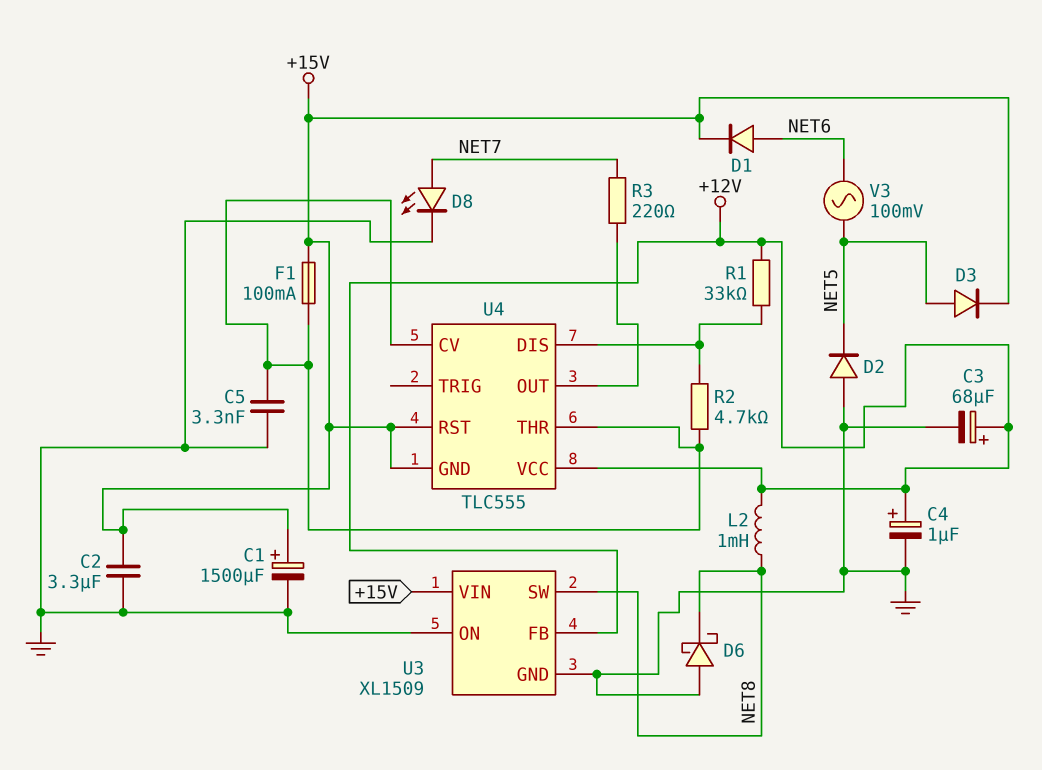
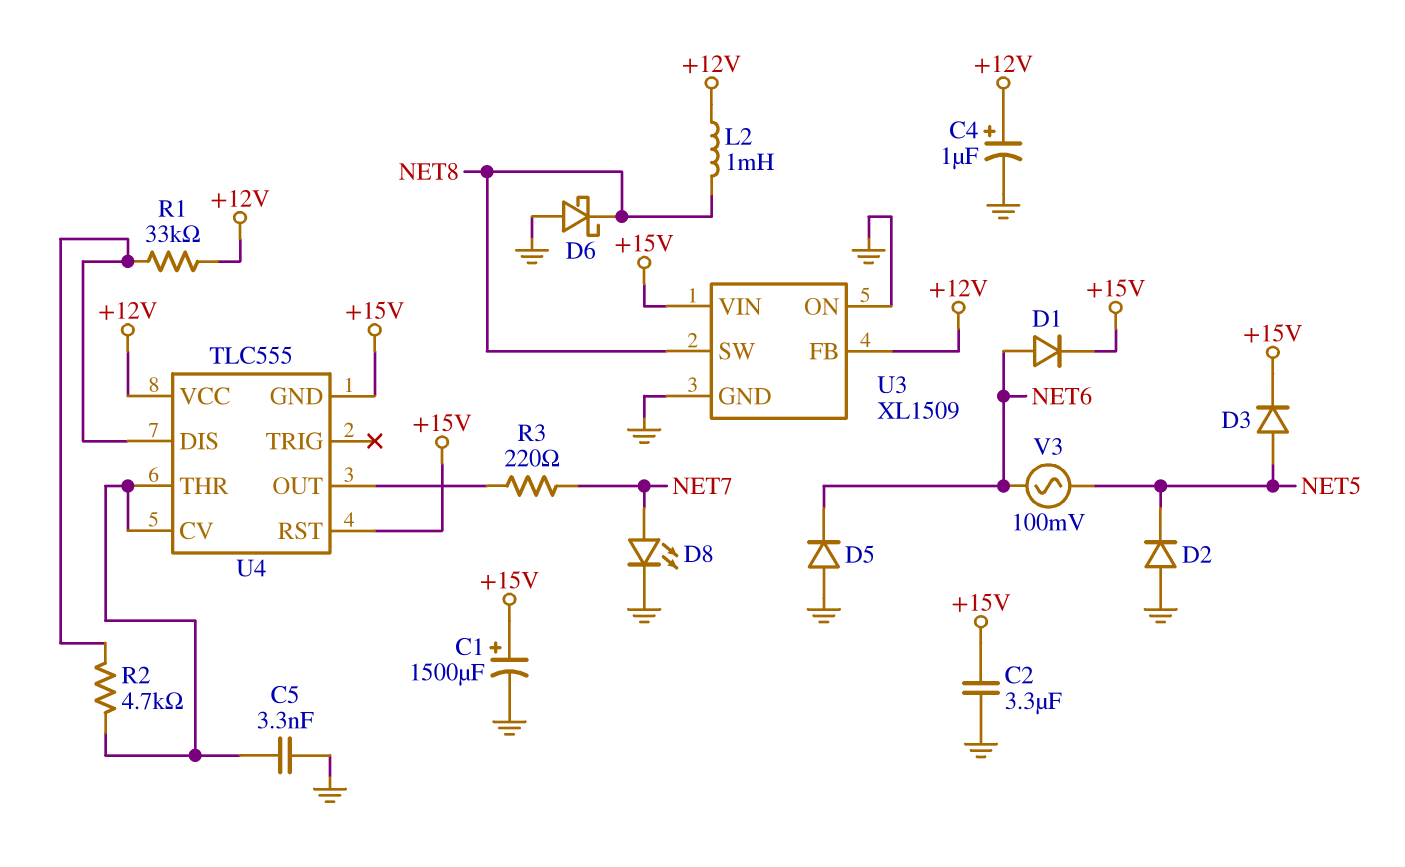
C3: 68uF (plus +12V, minus GND) -> none
D5: none -> diode (A GND, K NET6)
F1: 100mA (+15V, U4/CV) -> none

